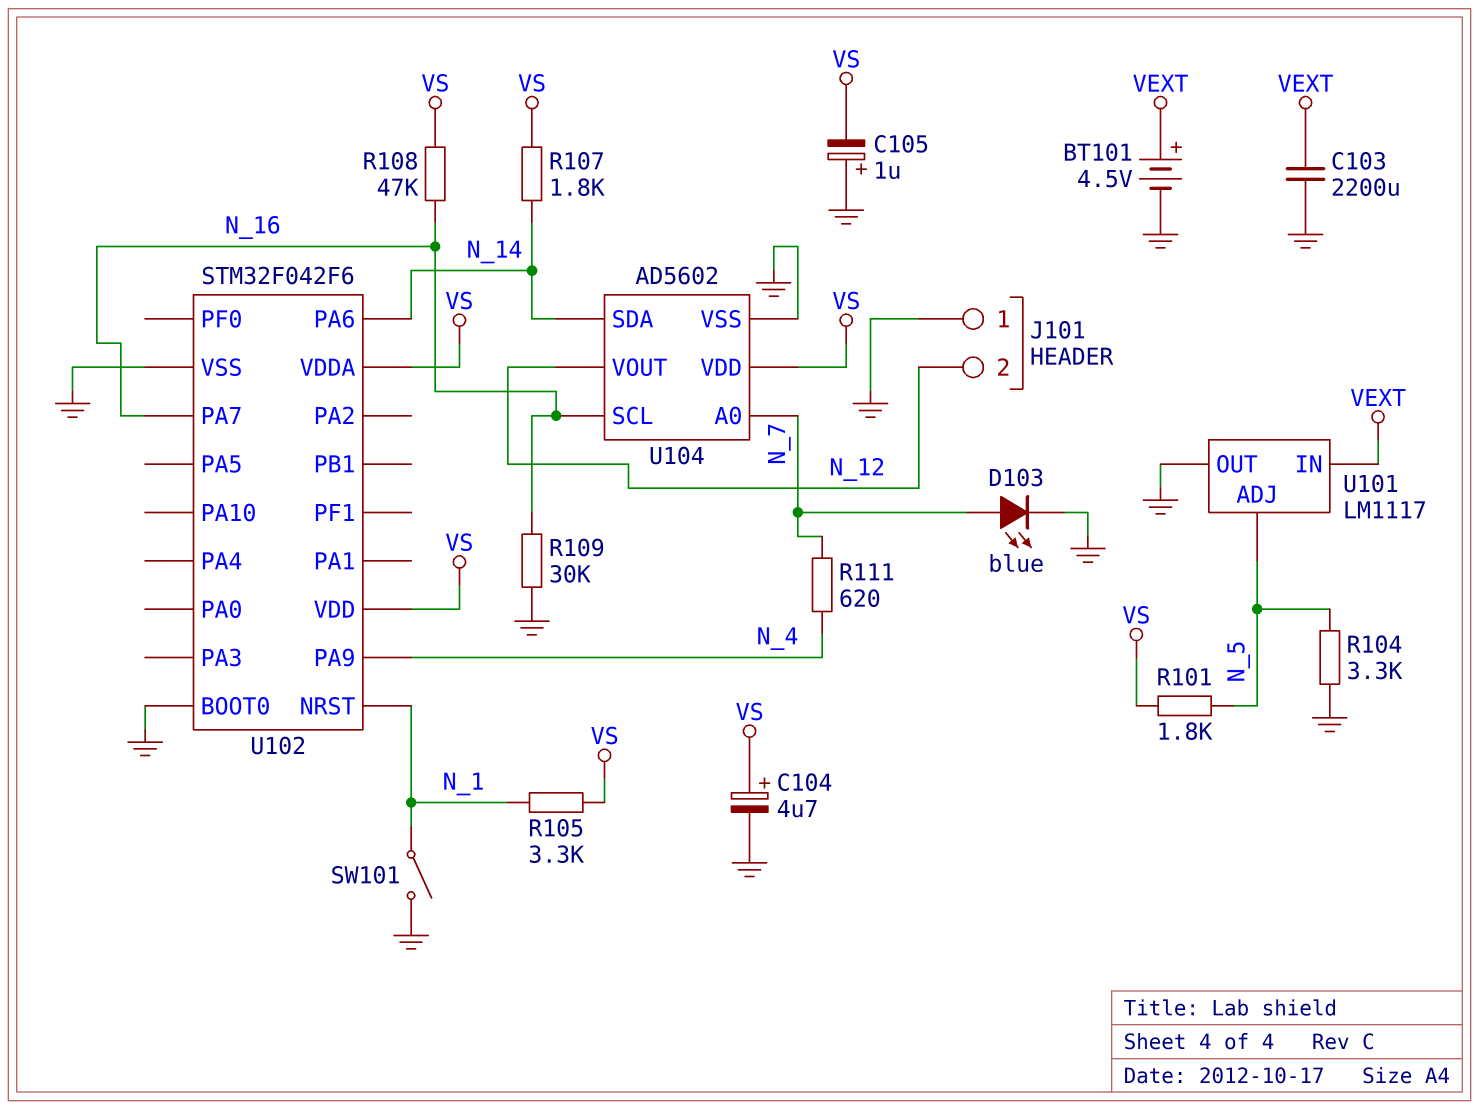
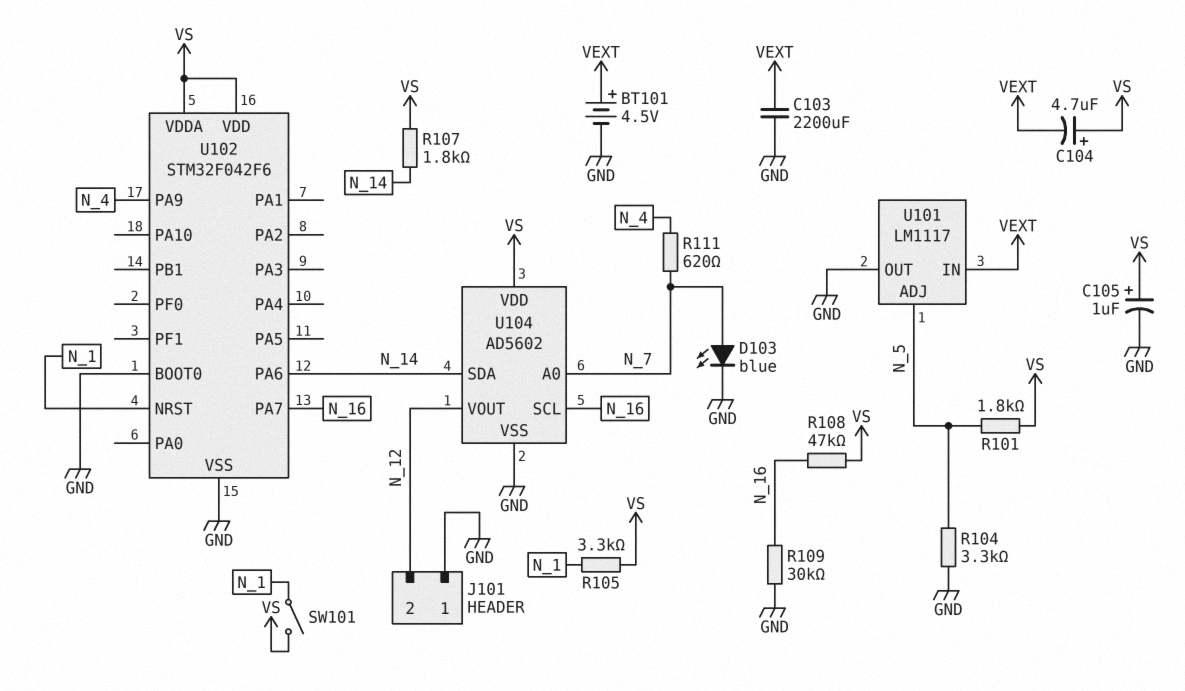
C104: 4.7uF (plus VS, minus GND) -> 4.7uF (plus VS, minus VEXT)
C105: 1uF (plus GND, minus VS) -> 1uF (plus VS, minus GND)
SW101: switch (GND, N_1) -> switch (N_1, VS)

